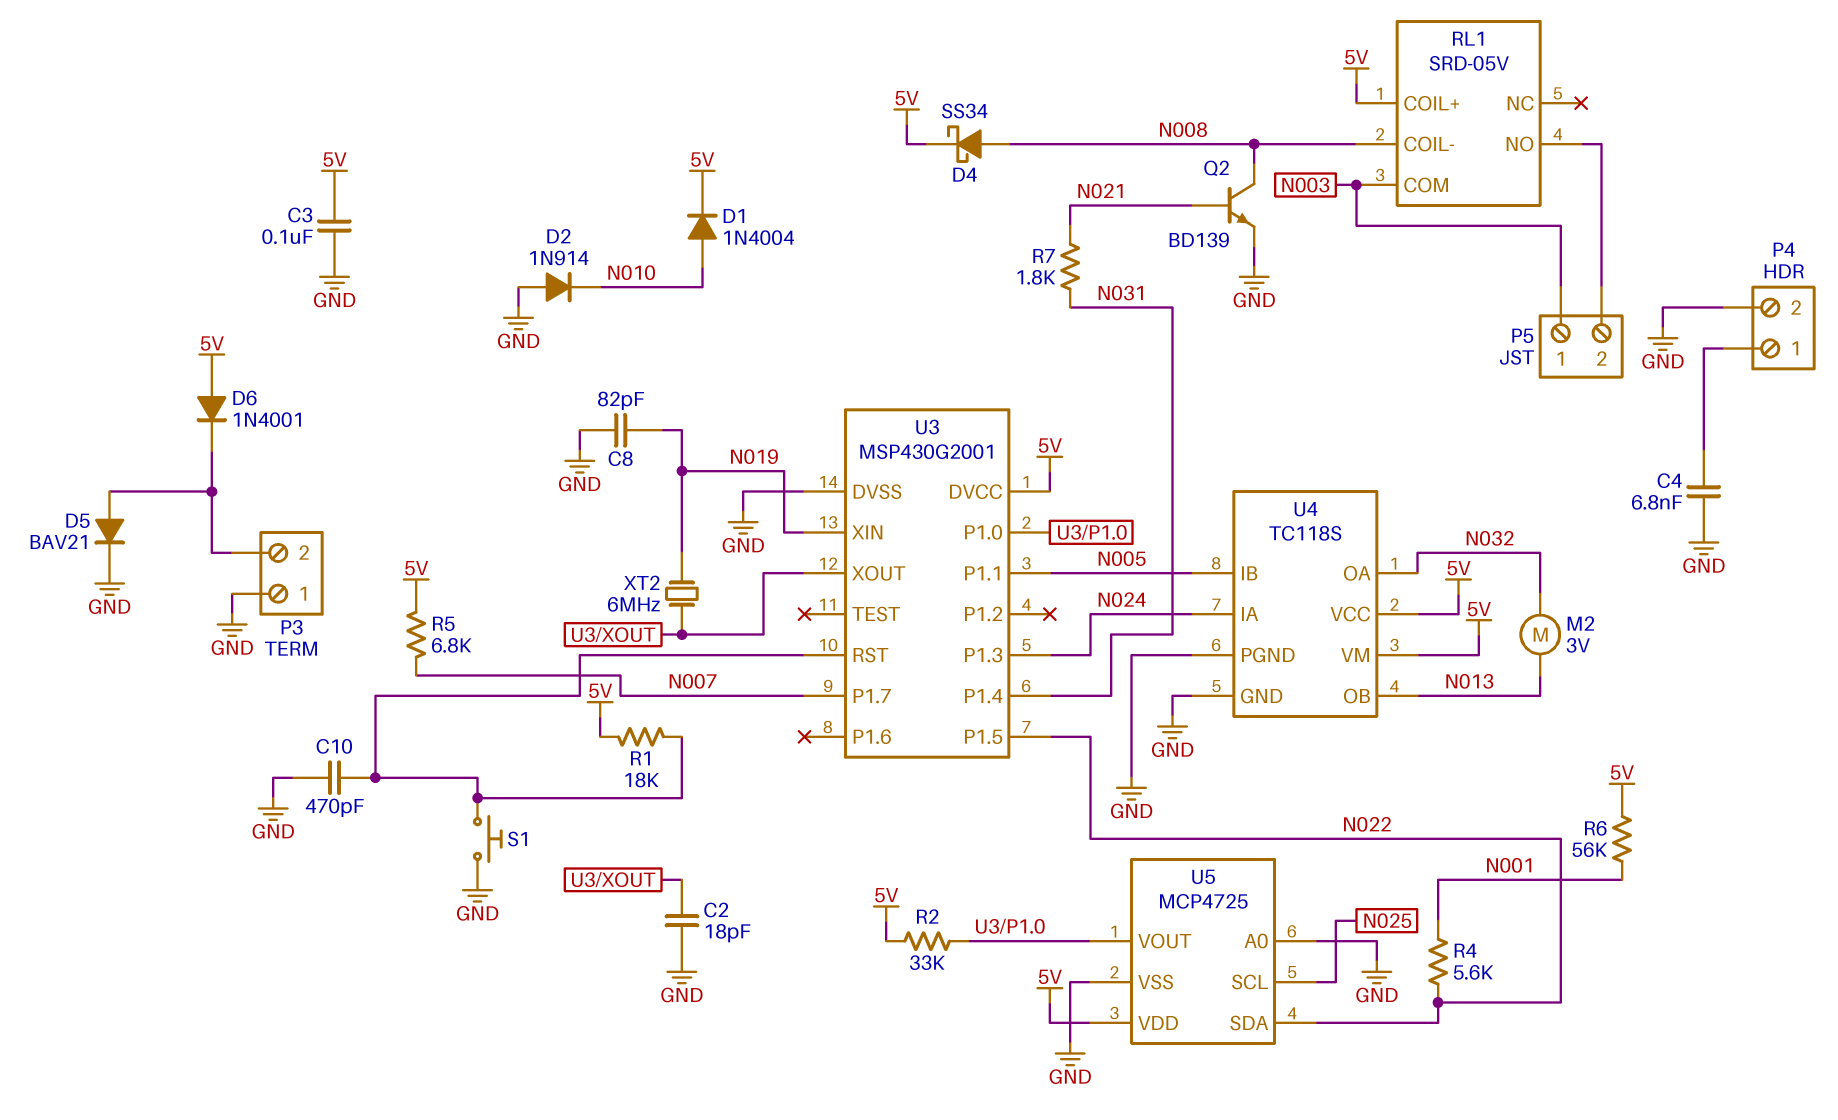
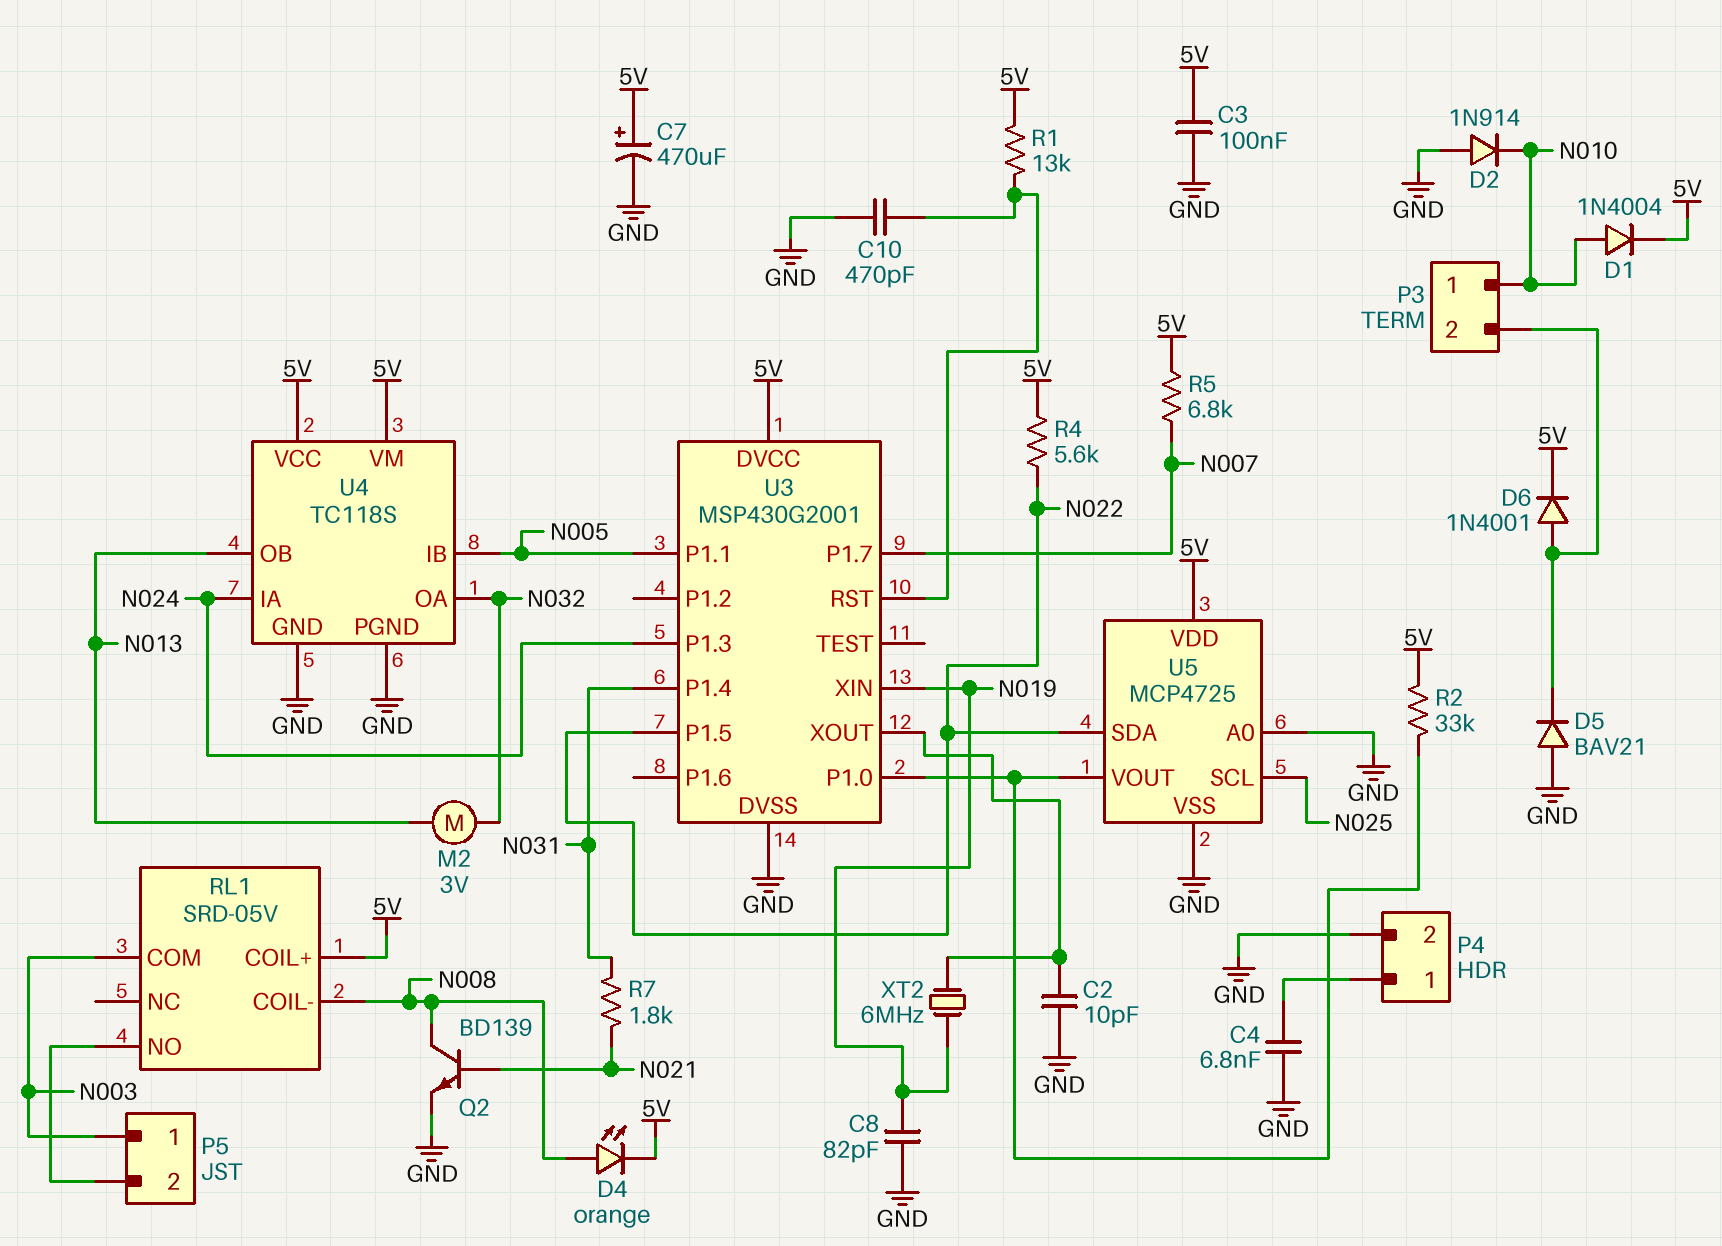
C2: 18pF (GND, U3/XOUT) -> 10pF (GND, U3/XOUT)
C7: none -> 470uF (plus 5V, minus GND)
D4: schottky SS34 (A N008, K 5V) -> LED orange (A N008, K 5V)
D5: diode BAV21 (A P3/2, K GND) -> diode BAV21 (A GND, K P3/2)
D6: diode 1N4001 (A 5V, K P3/2) -> diode 1N4001 (A P3/2, K 5V)
P3 pin 1: GND -> N010
R1: 18k (5V, U3/RST) -> 13k (5V, U3/RST)
R4: 5.6k (N001, N022) -> 5.6k (5V, N022)
R6: 56k (5V, N001) -> none
S1: button (GND, U3/RST) -> none

